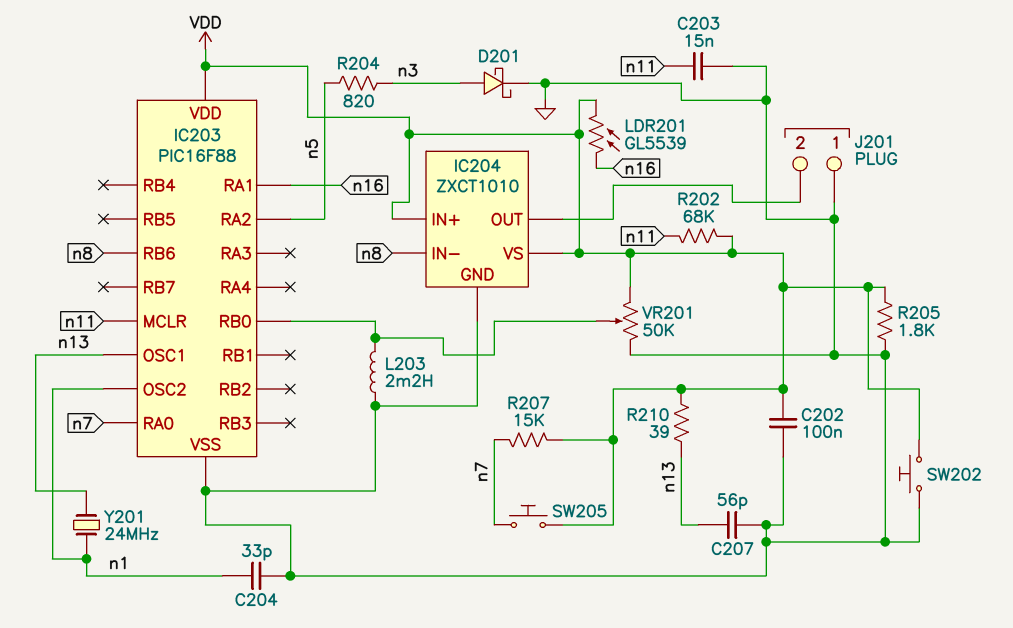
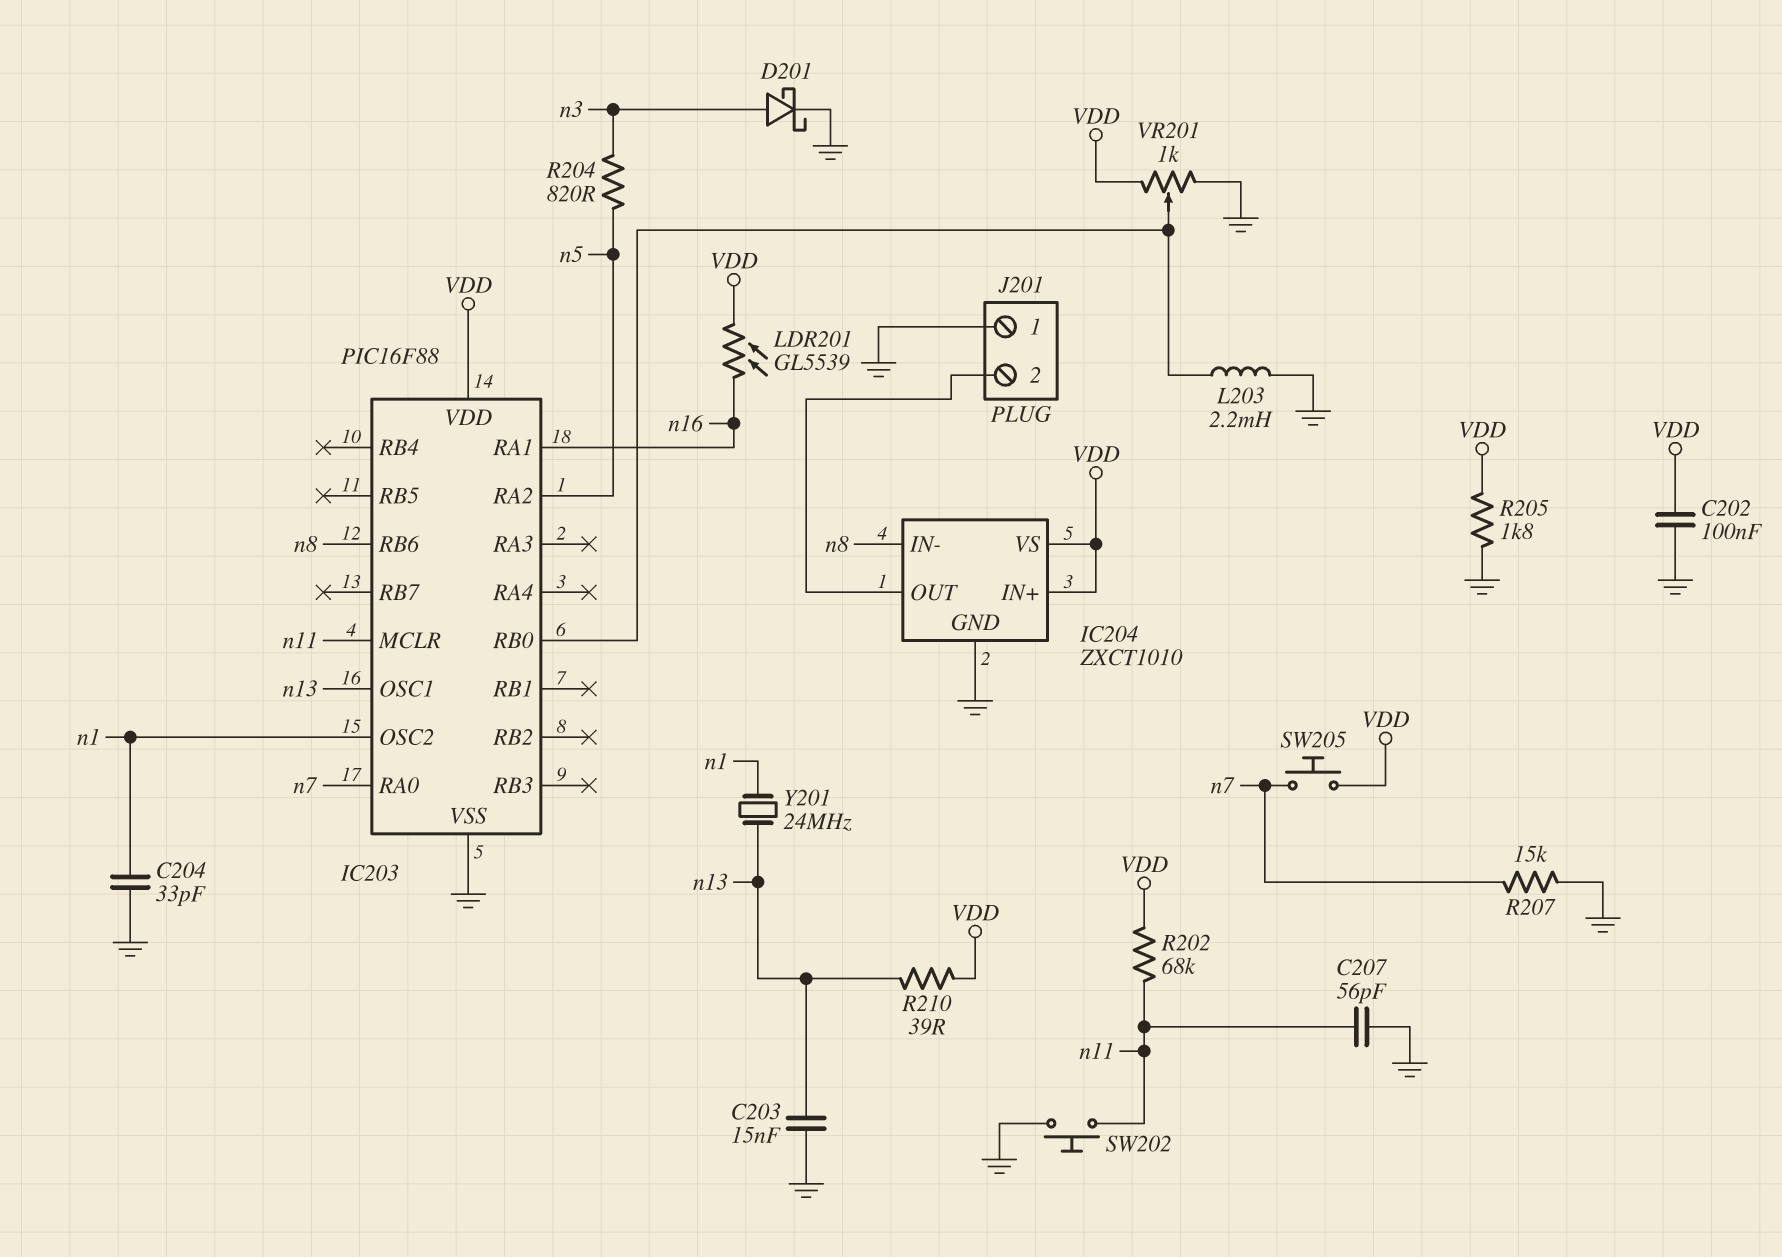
C203: 15nF (GND, n11) -> 15nF (GND, n13)
C207: 56pF (GND, n13) -> 56pF (GND, n11)
R207: 15k (VDD, n7) -> 15k (GND, n7)
SW202: button (GND, VDD) -> button (GND, n11)
VR201: 50k (GND, VDD, wiper IC203/RB0) -> 1k (GND, VDD, wiper IC203/RB0)

